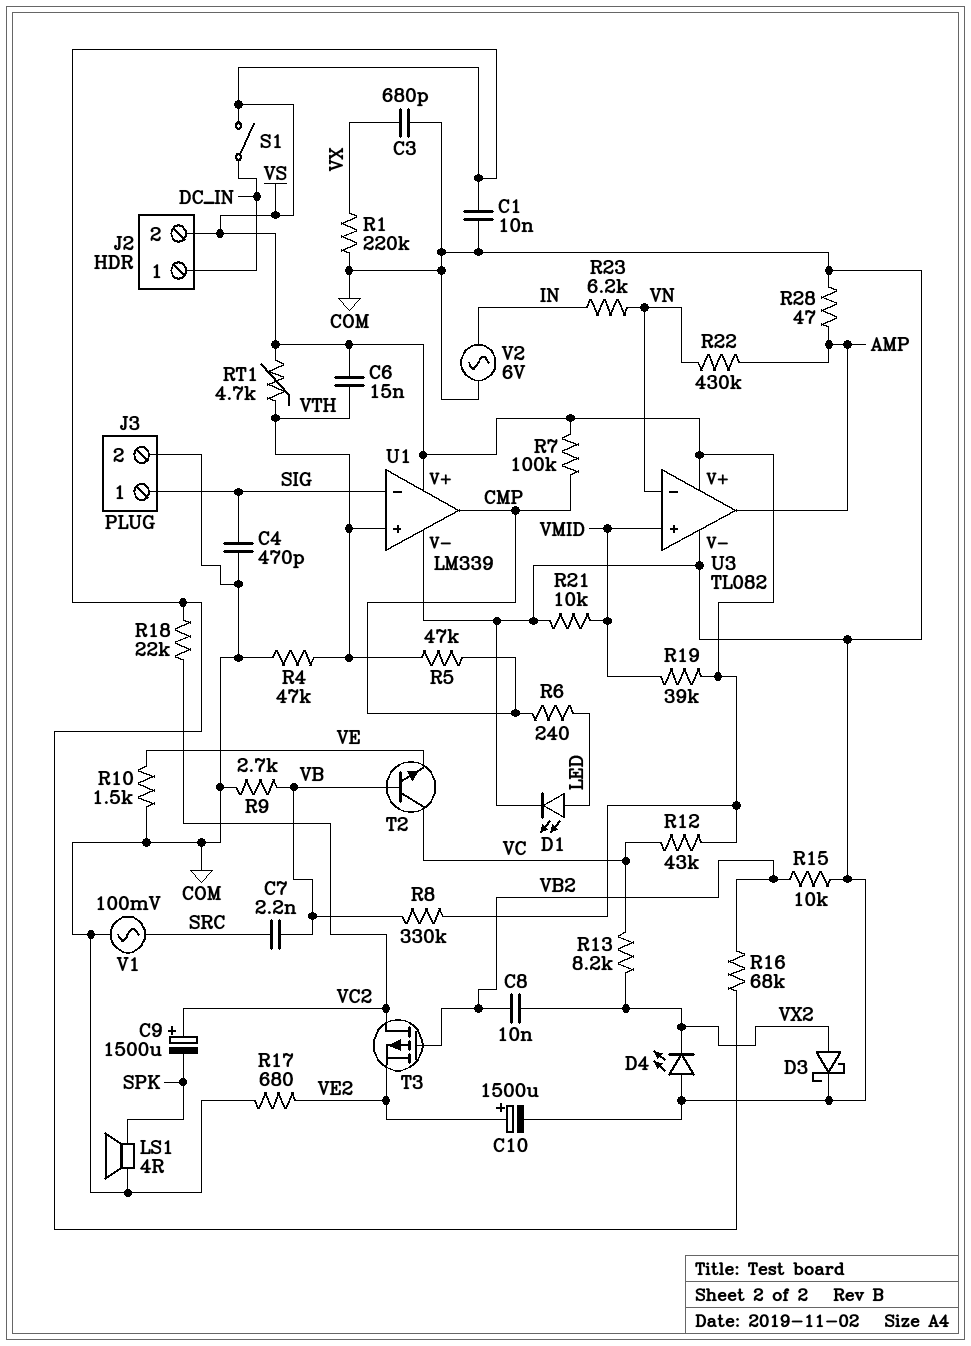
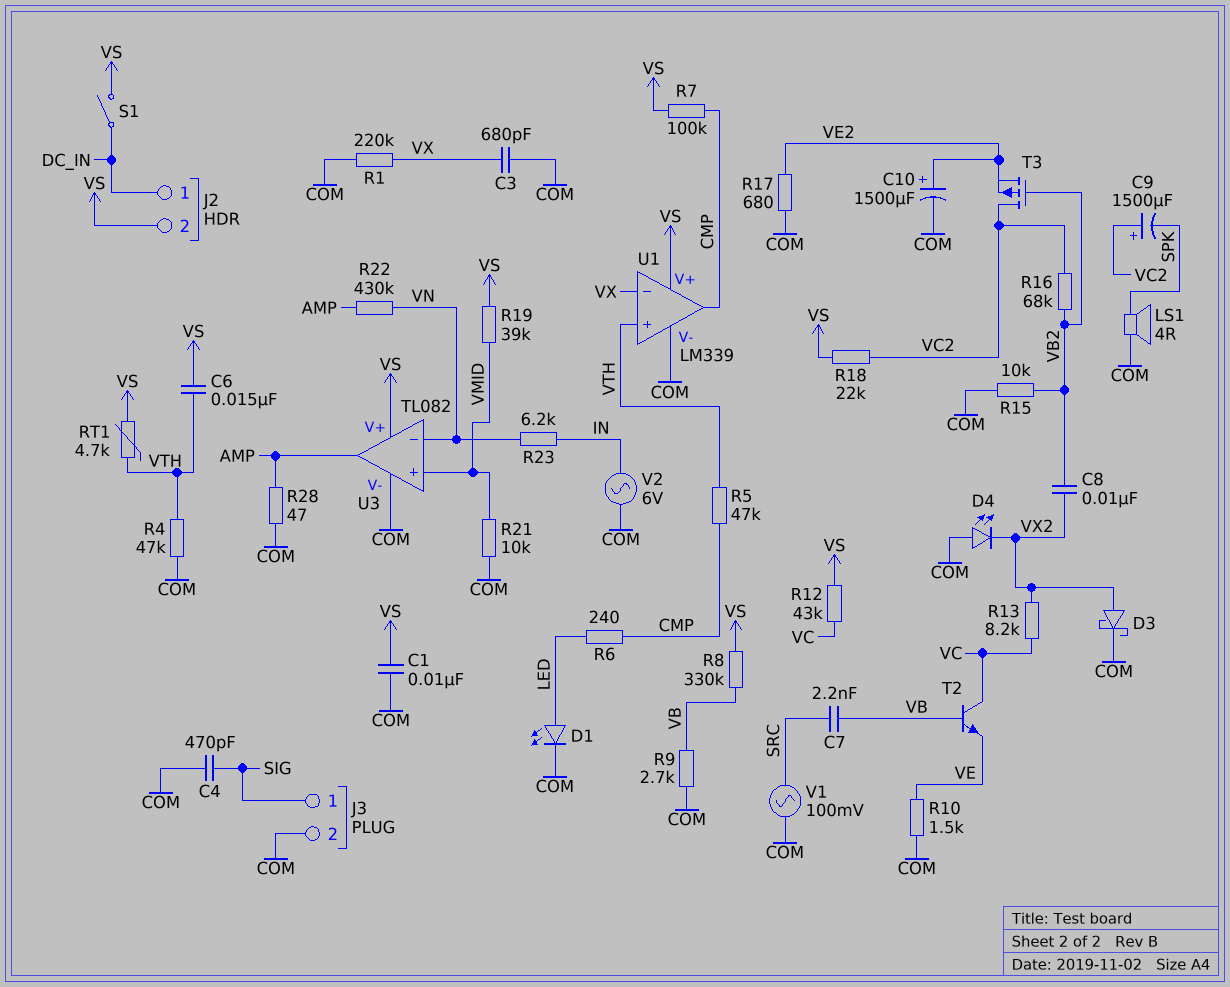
R16: 68k (VB2, VS) -> 68k (VB2, VC2)
U1 pin in-: SIG -> VX

